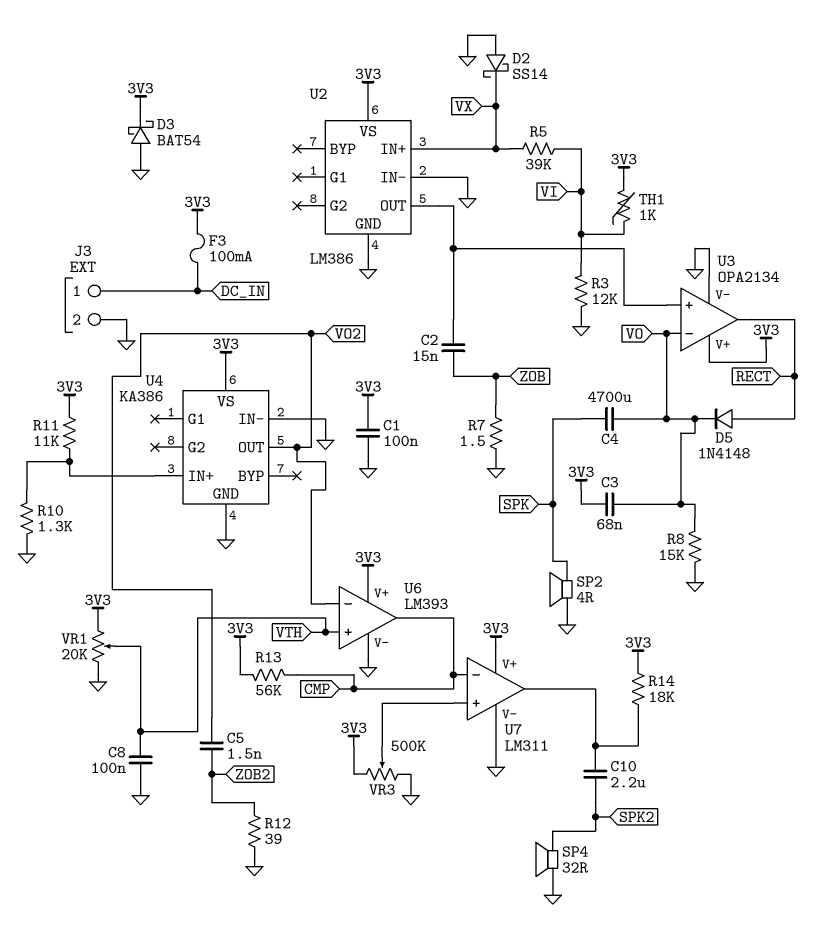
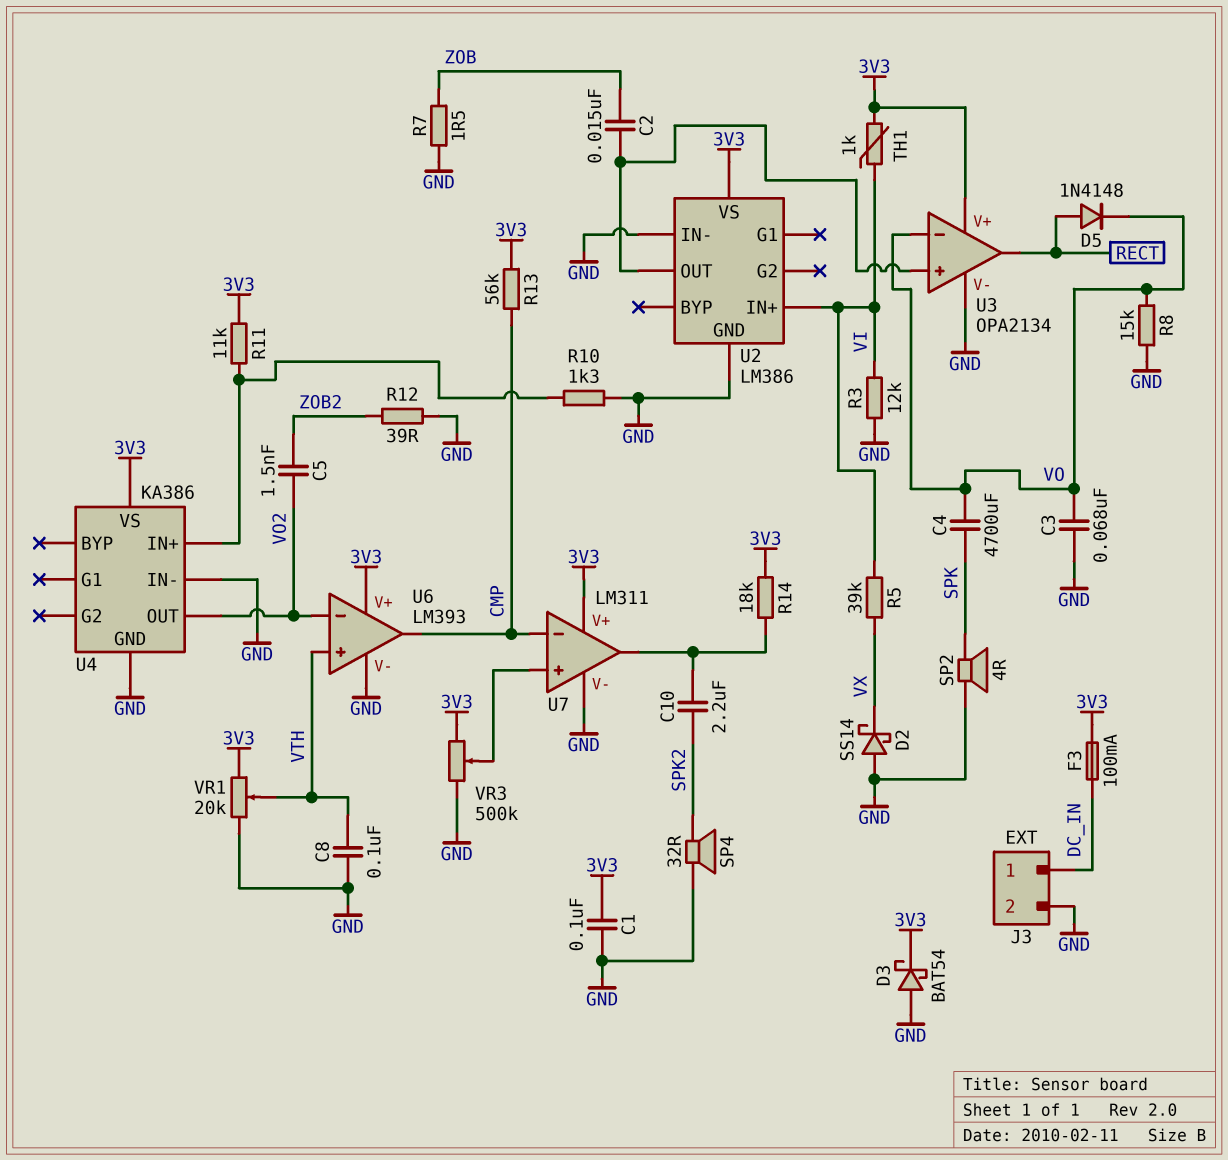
C3: 68nF (3V3, VO) -> 68nF (GND, VO)
U2 pin IN+: VX -> VI

